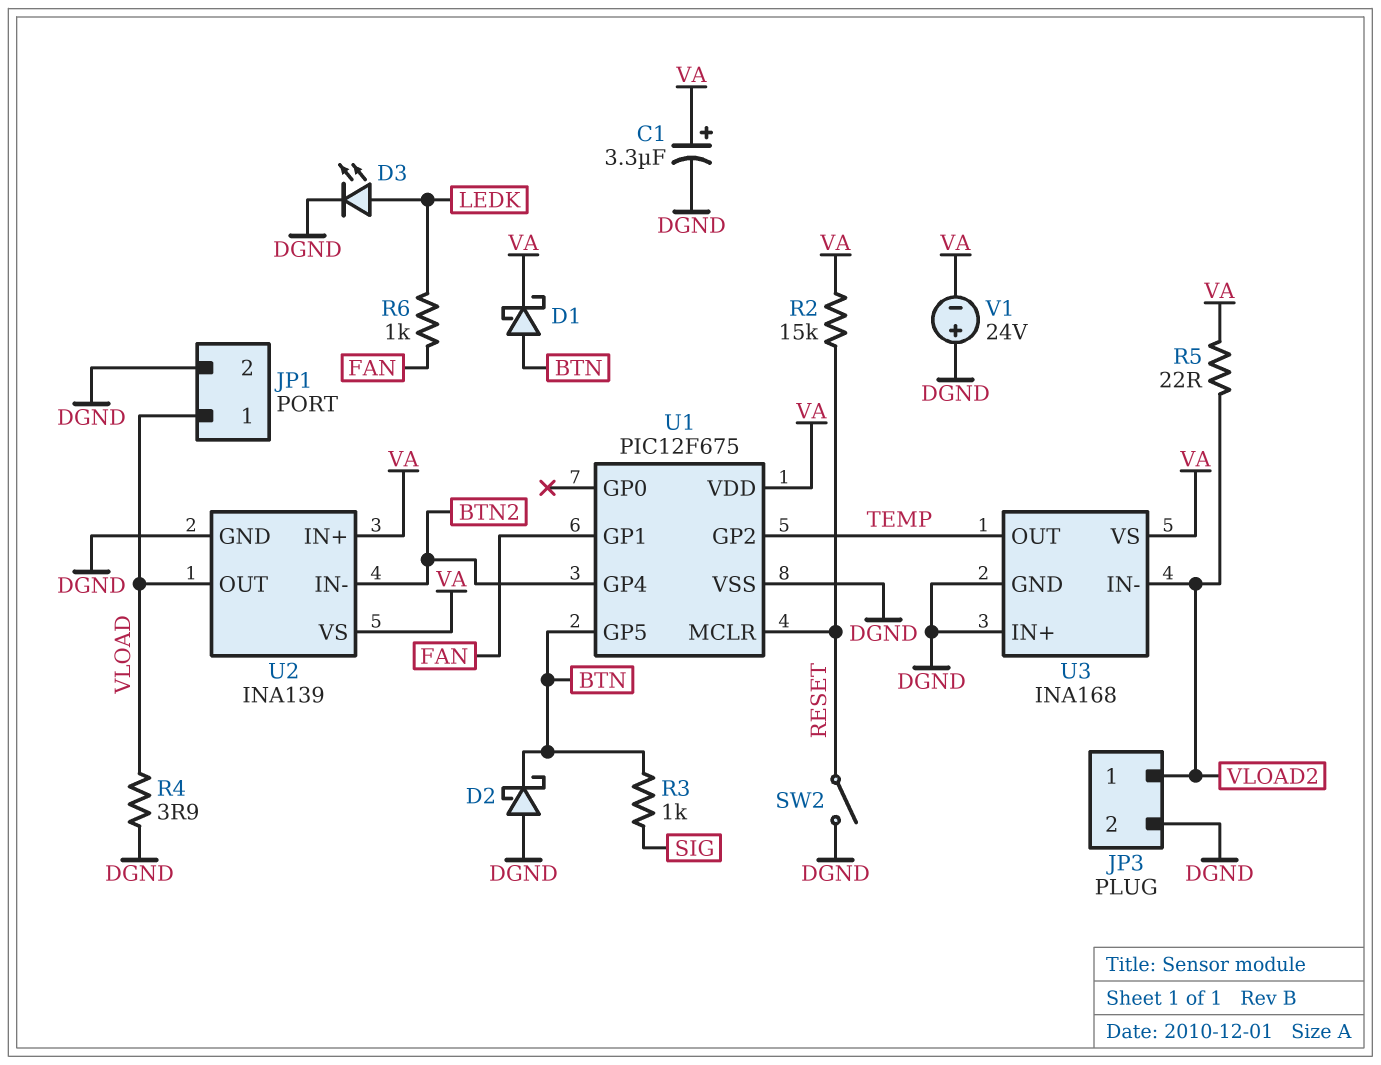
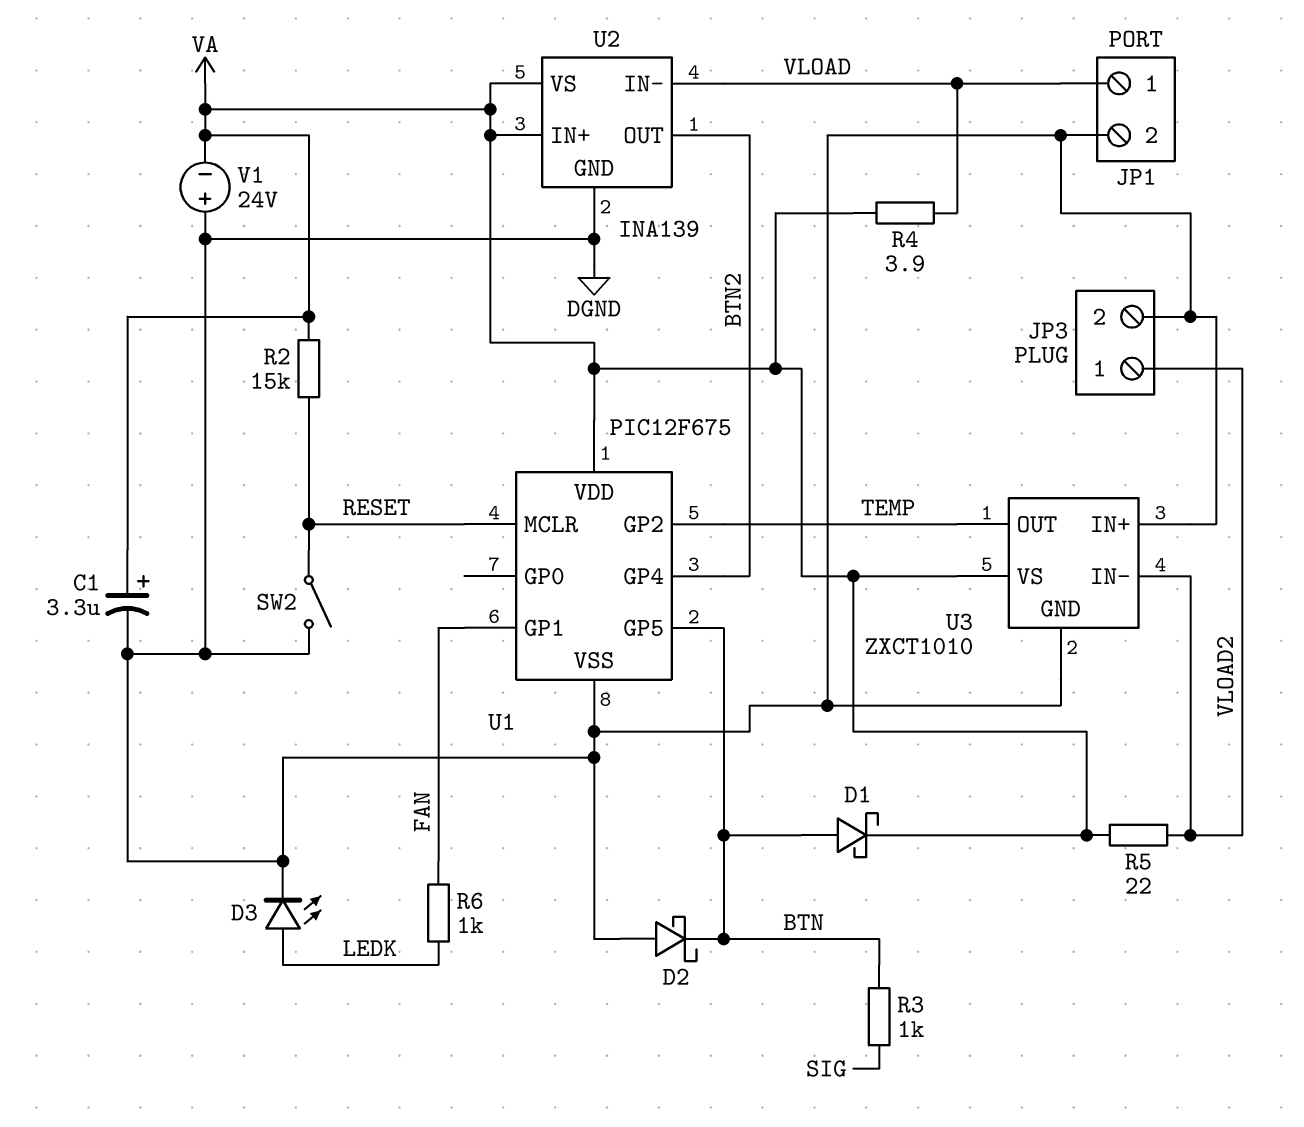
R4: 3.9 (DGND, VLOAD) -> 3.9 (VA, VLOAD)
U2 pin IN-: BTN2 -> VLOAD
U2 pin OUT: VLOAD -> BTN2
U3: INA168 -> ZXCT1010

